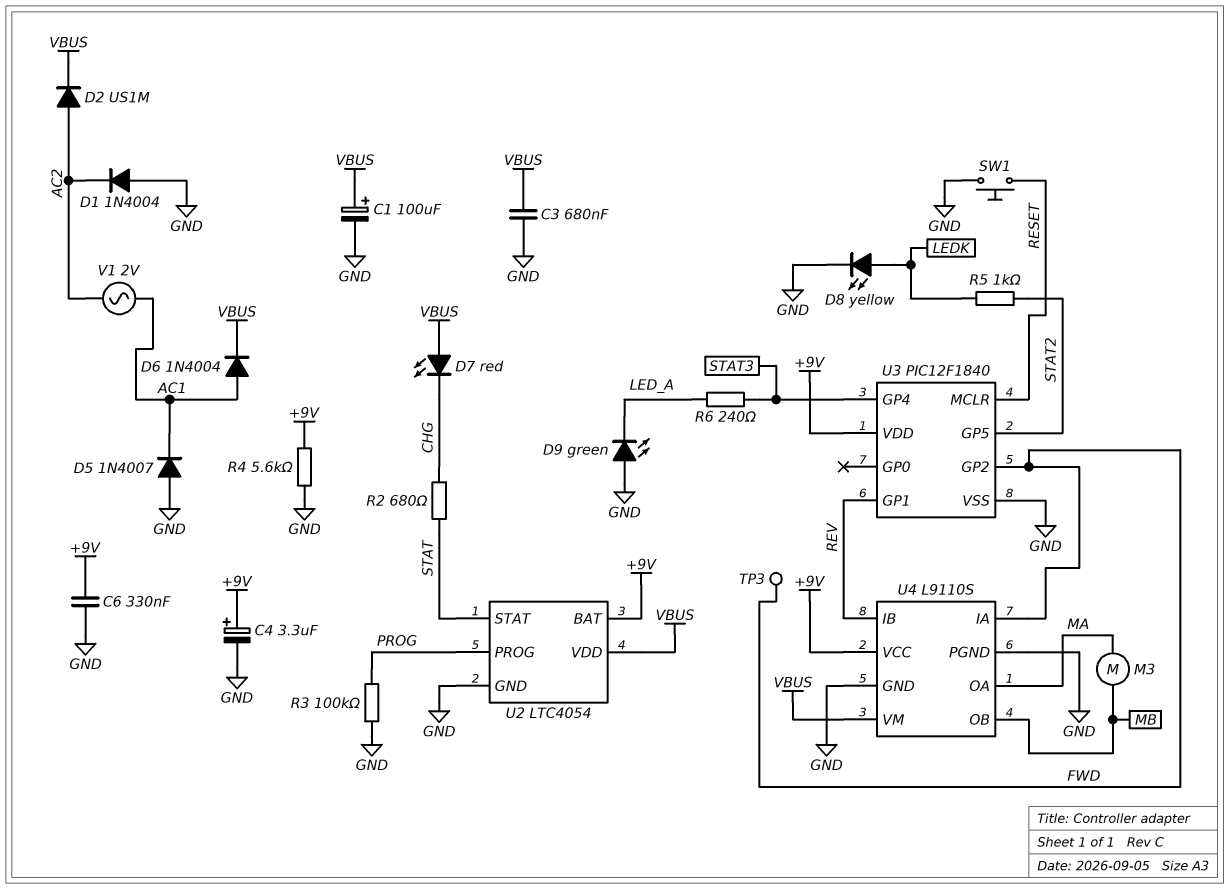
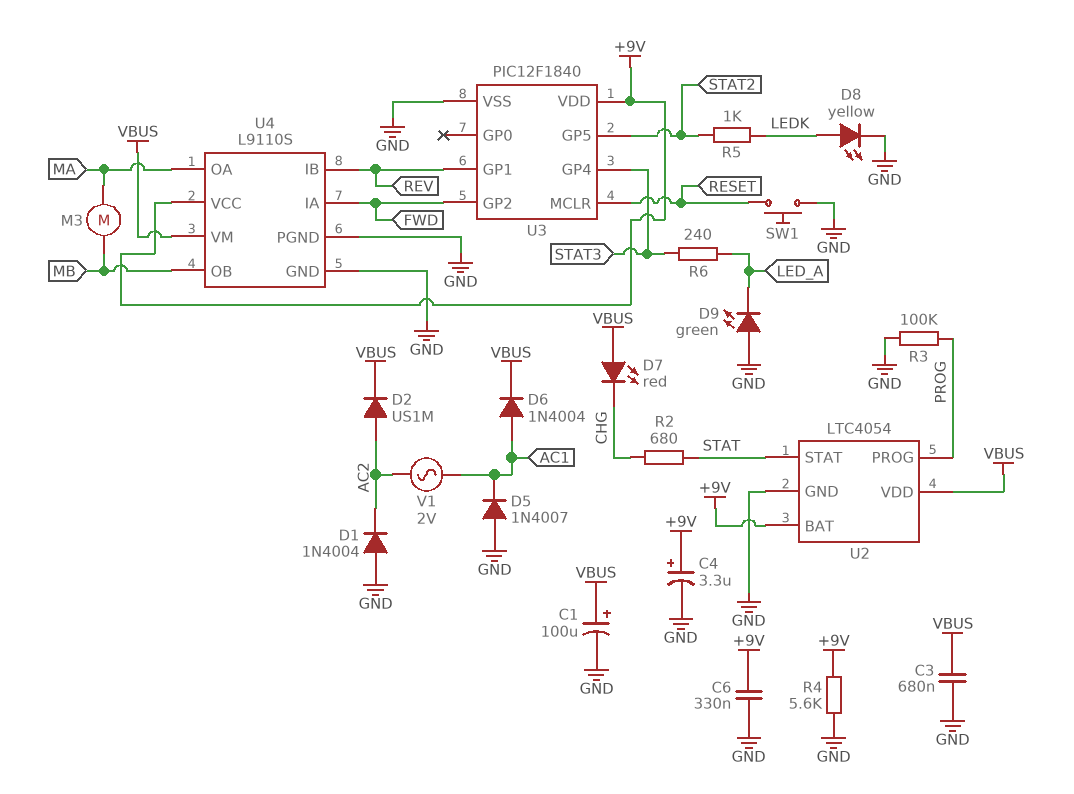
TP3: test point (FWD) -> none

